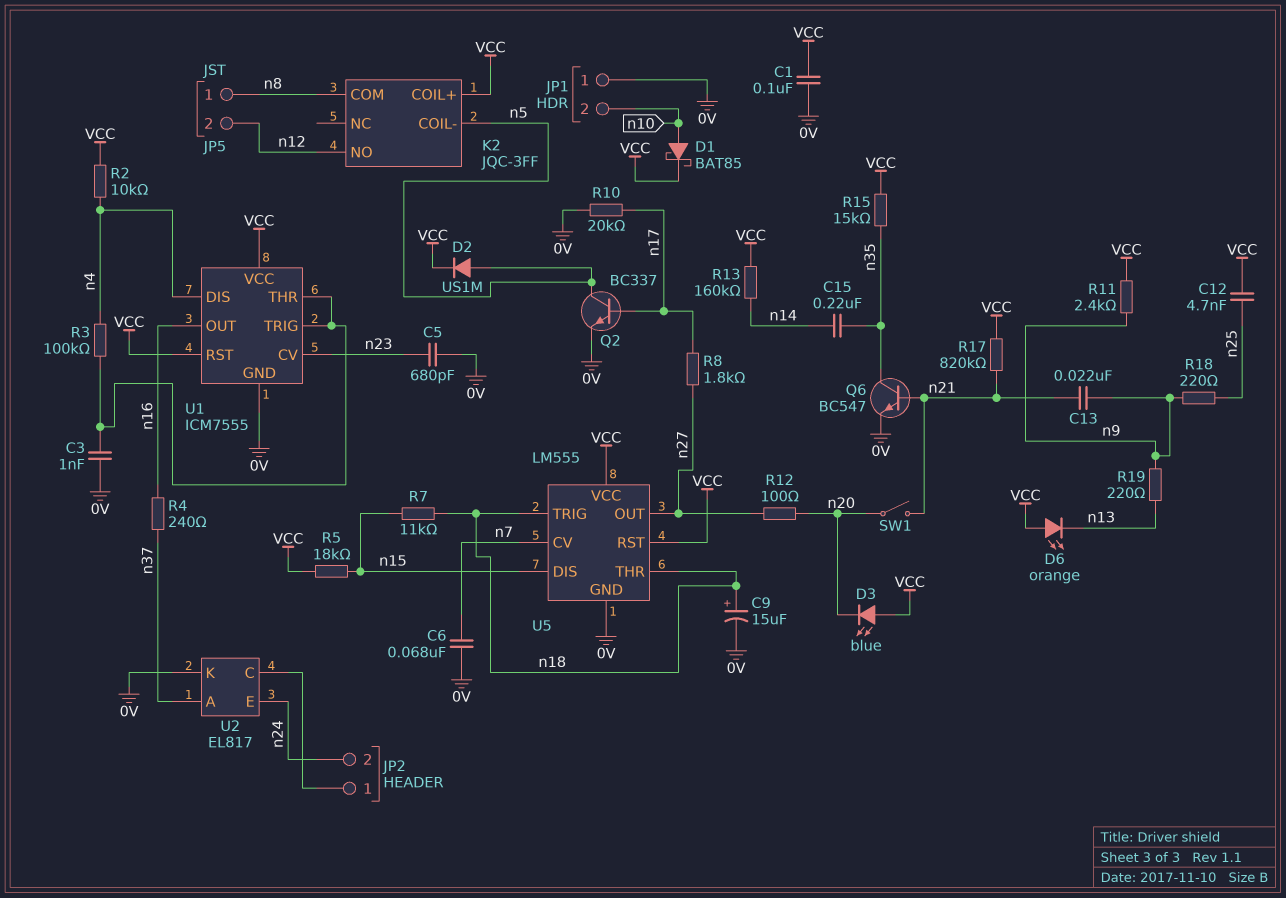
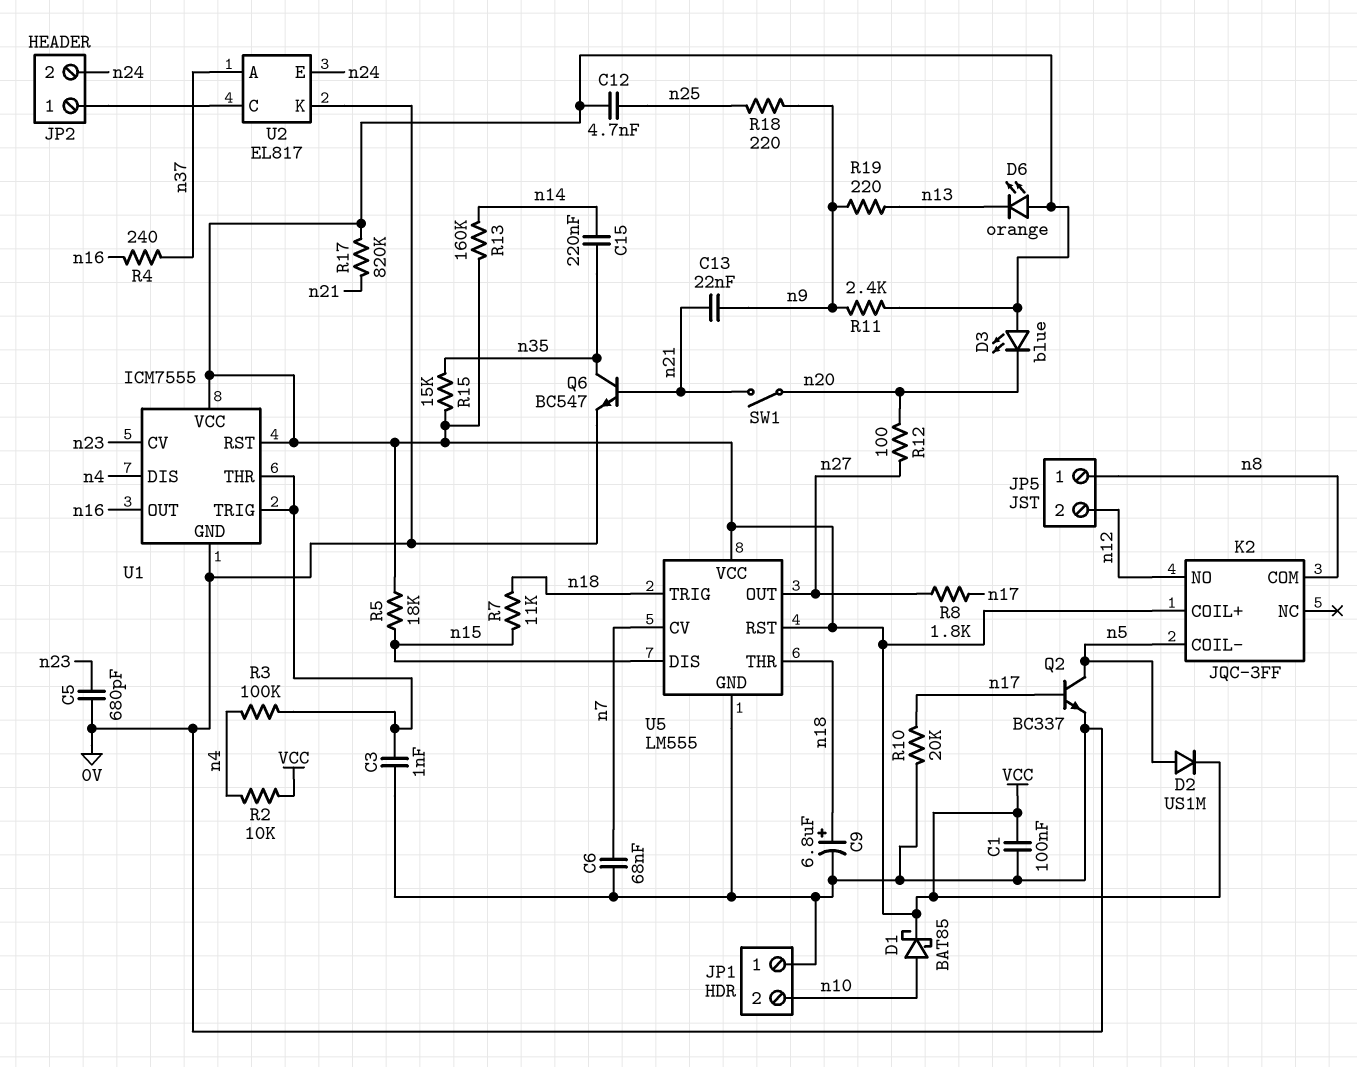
C9: 15uF (plus n18, minus 0V) -> 6.8uF (plus n18, minus 0V)

